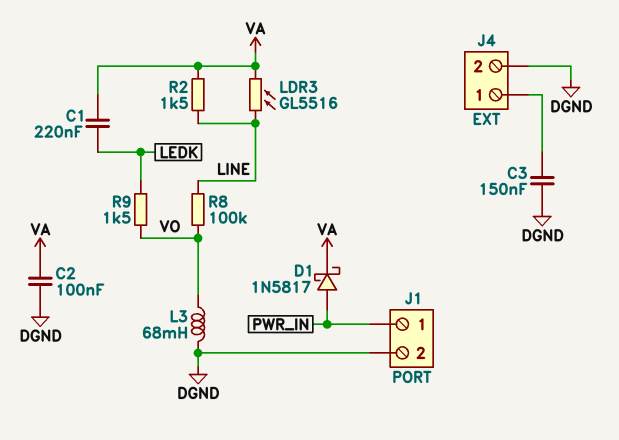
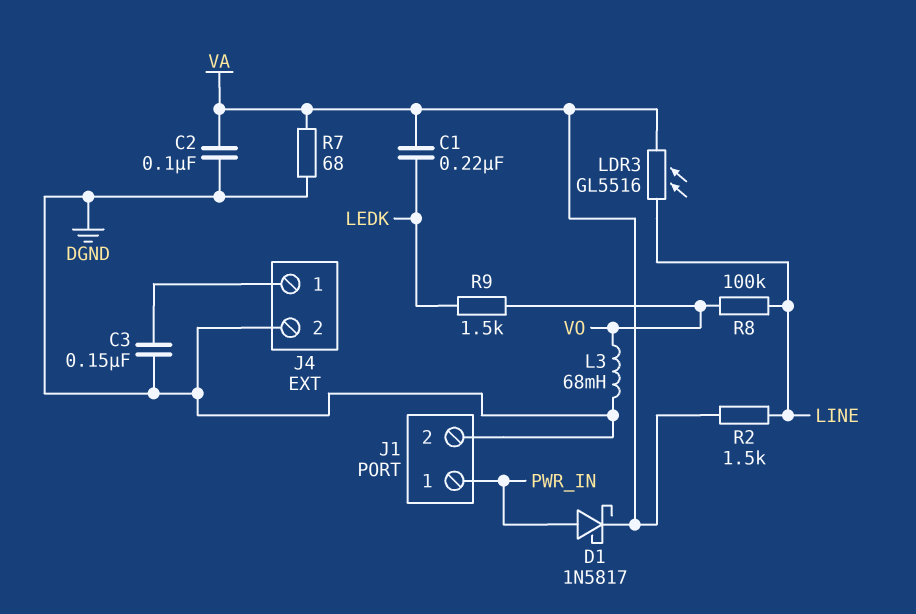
R7: none -> 68 (DGND, VA)

